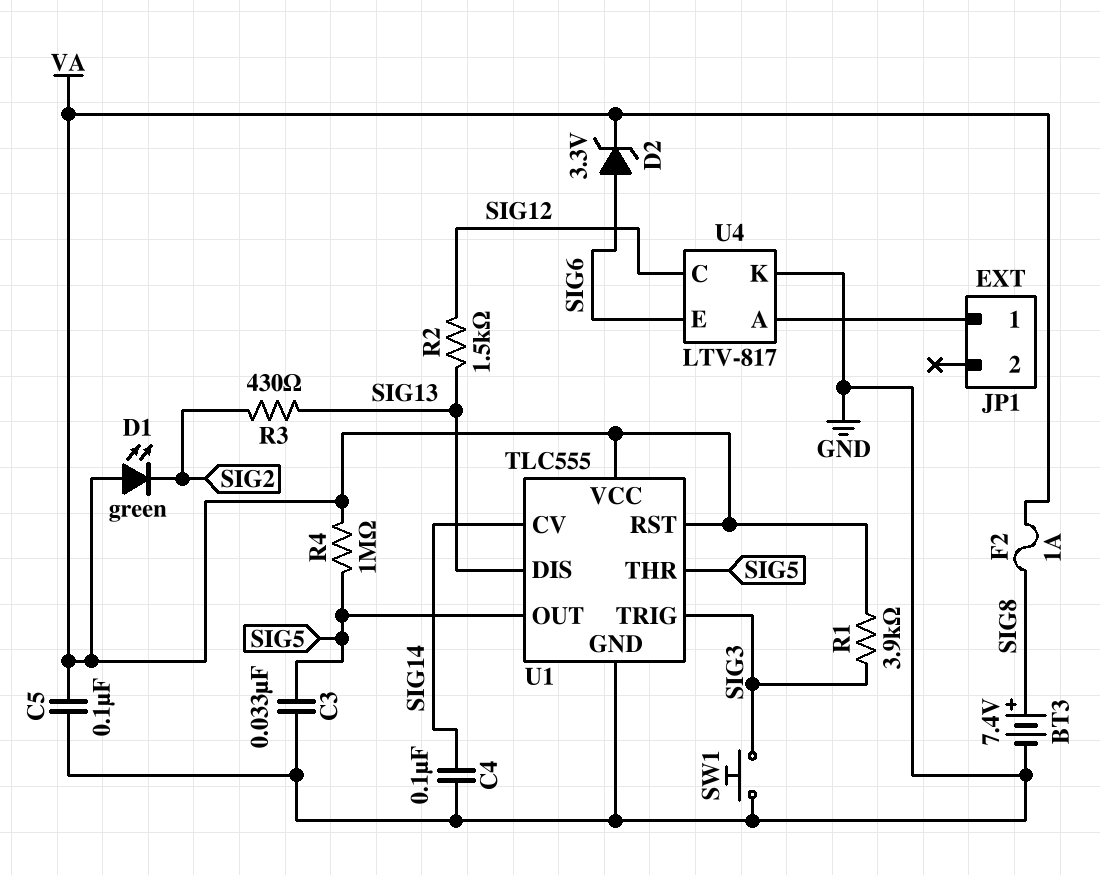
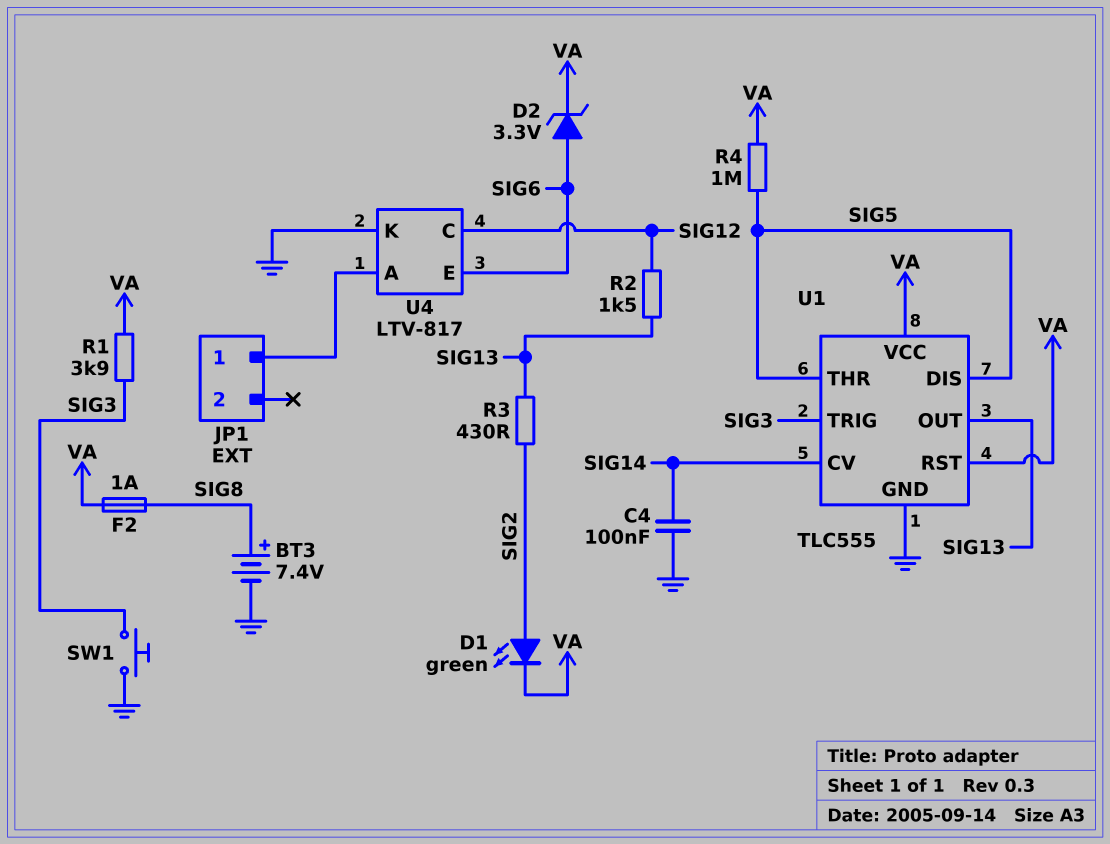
C3: 33nF (GND, SIG5) -> none
C5: 100nF (GND, VA) -> none
D1: LED green (A VA, K SIG2) -> LED green (A SIG2, K VA)
U1 pin DIS: SIG13 -> SIG5
U1 pin OUT: SIG5 -> SIG13

